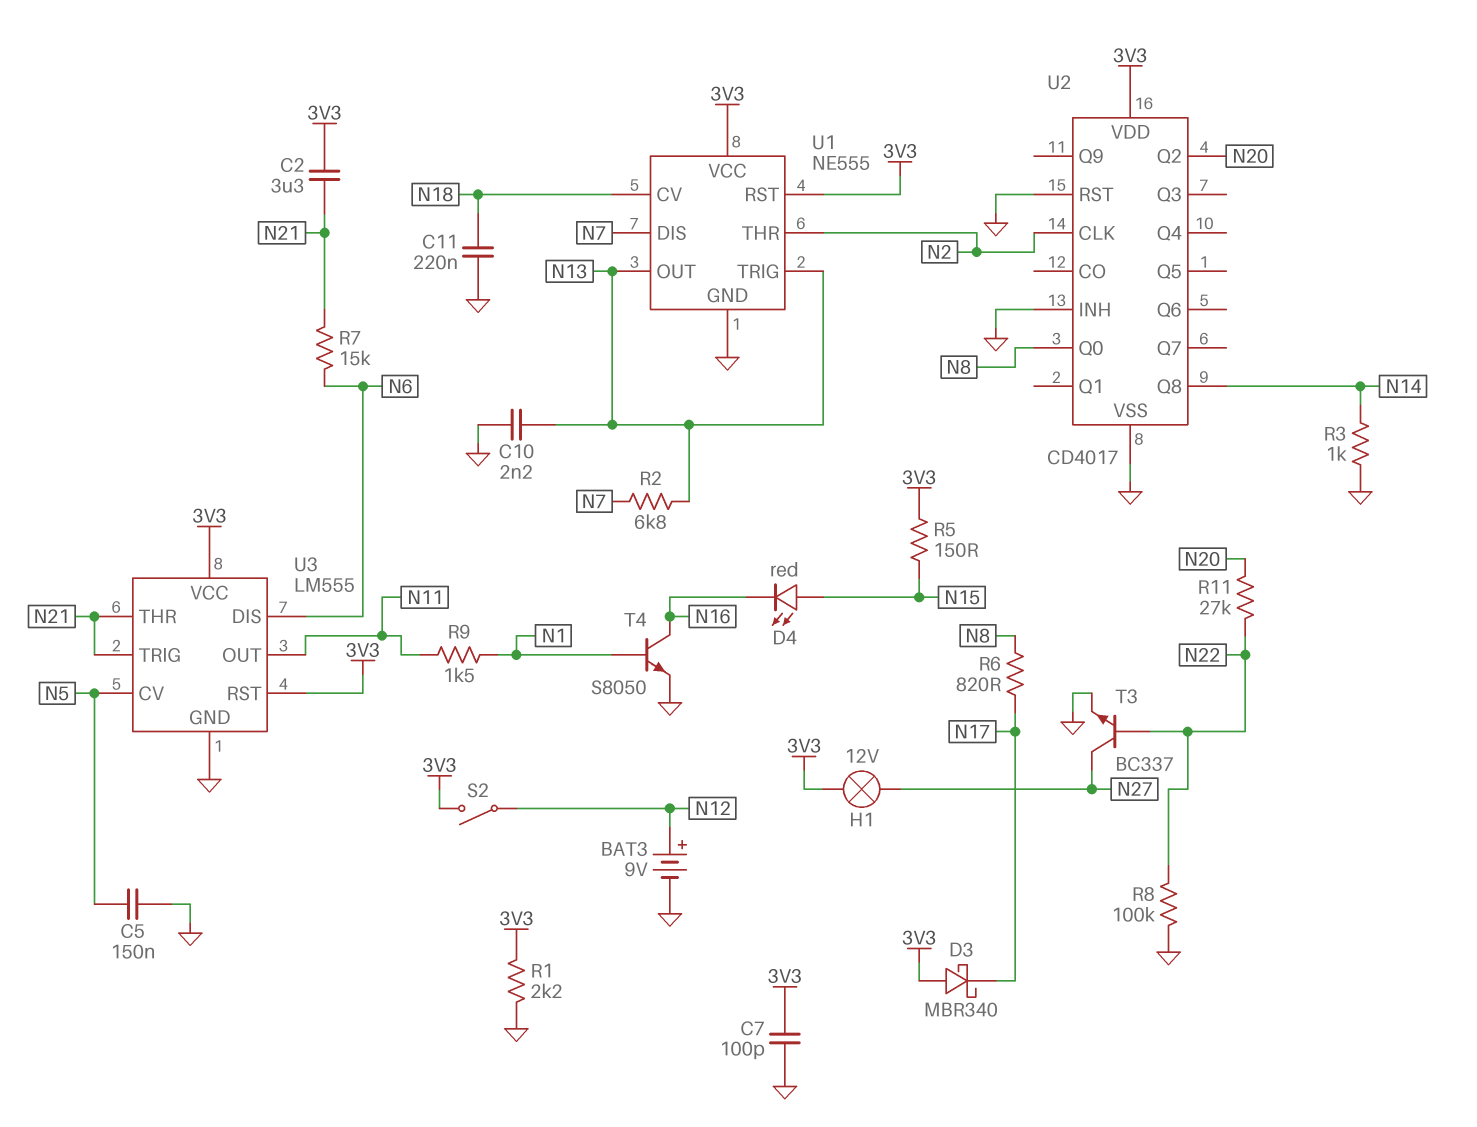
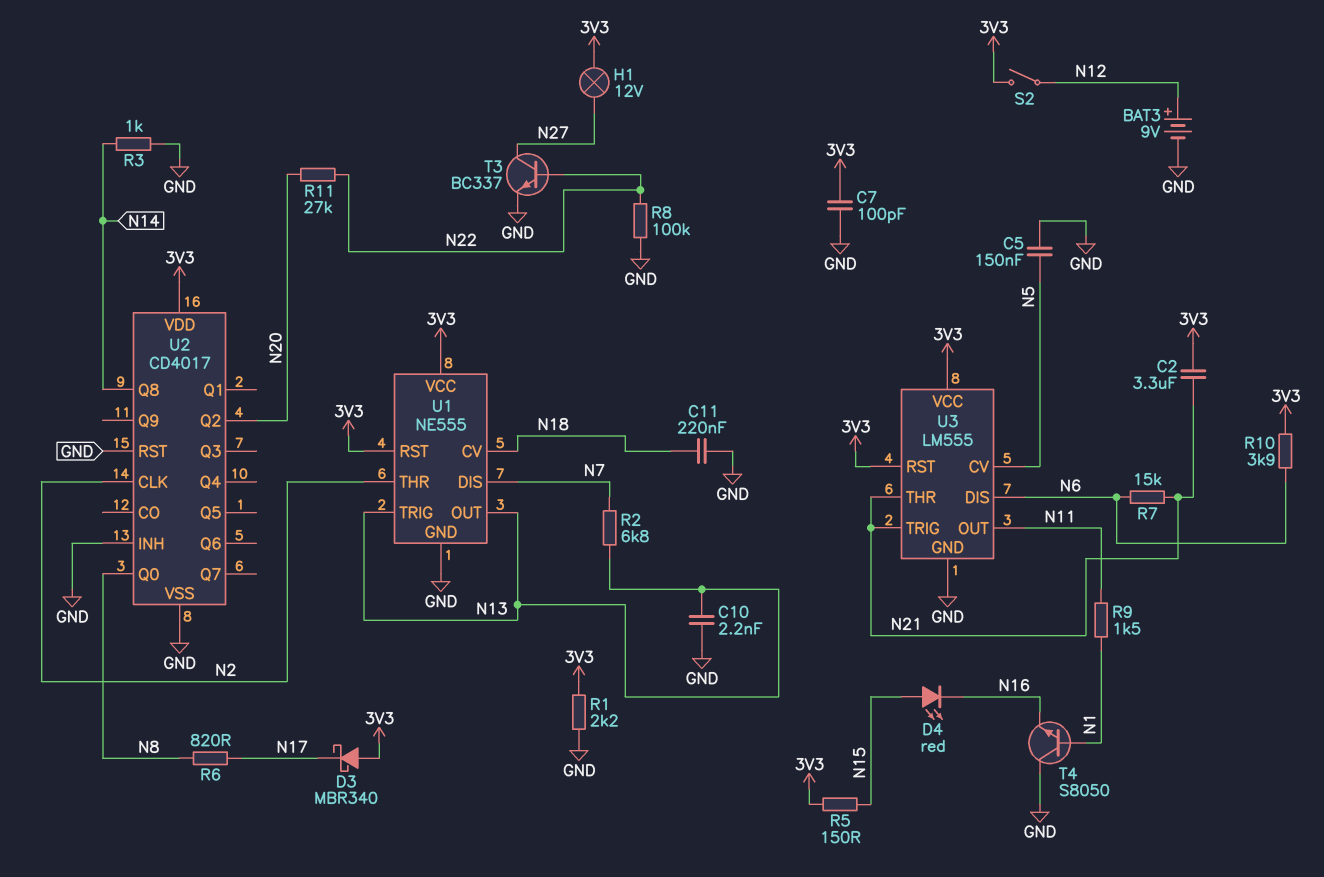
R10: none -> 3.9k (3V3, N6)
T4: NPN S8050 (B N1, C N16, E GND) -> NPN S8050 (B N1, C GND, E N16)

